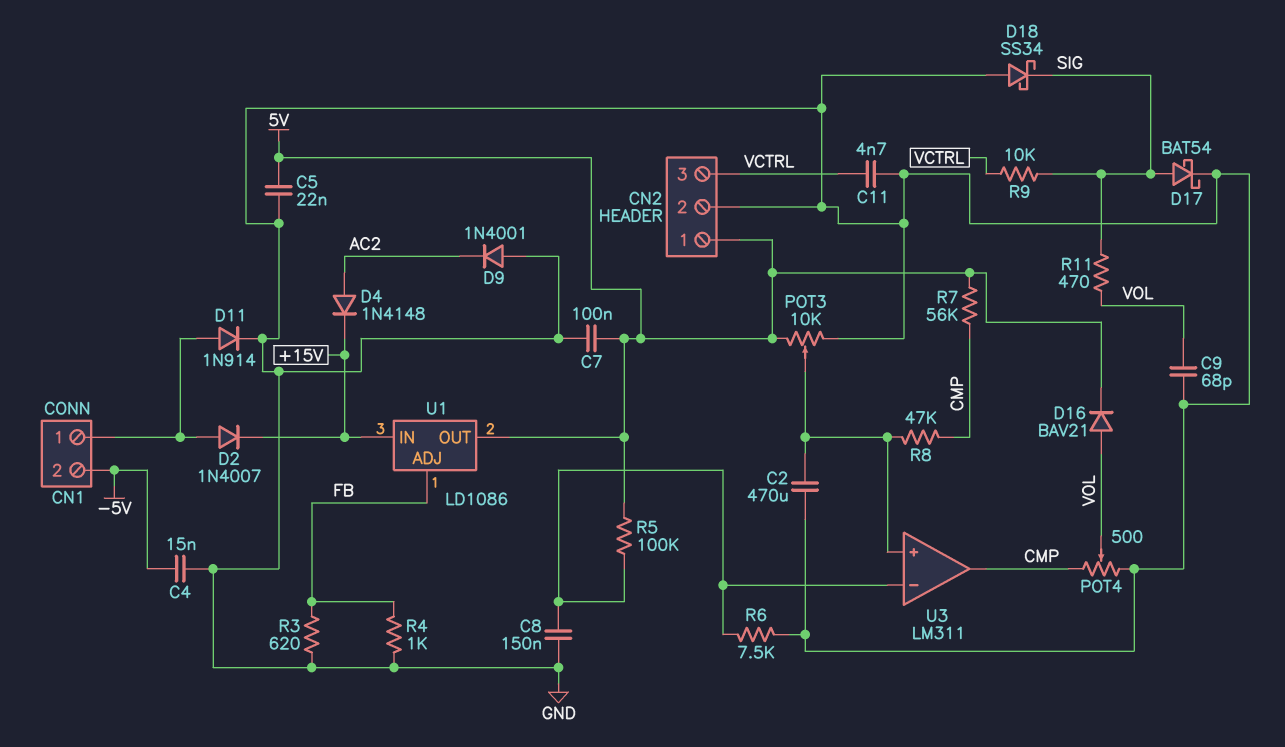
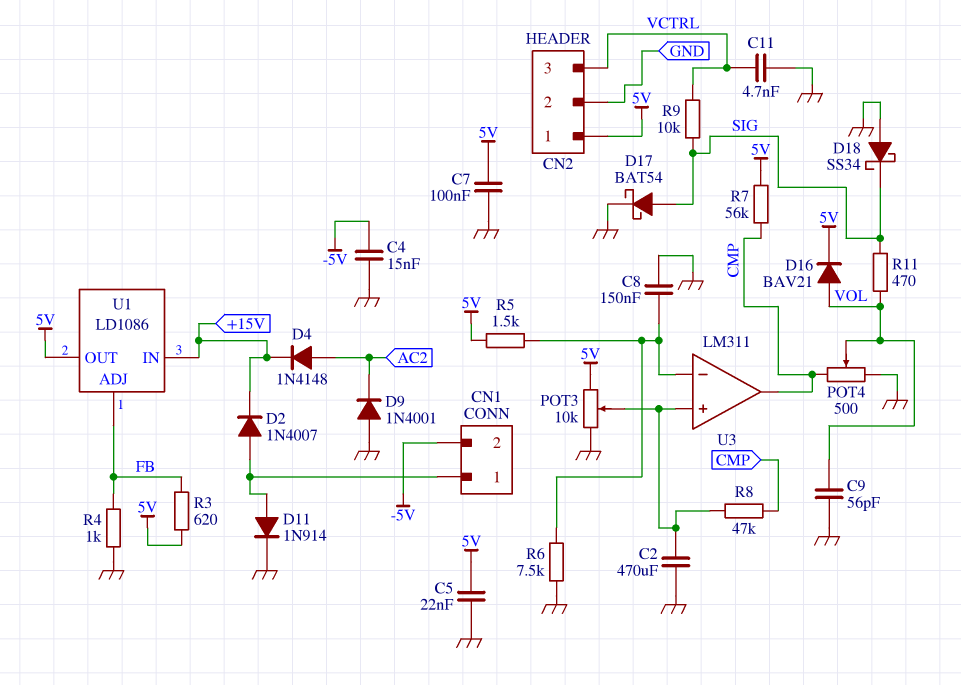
C9: 68pF (GND, VOL) -> 56pF (GND, VOL)
R3: 620 (FB, GND) -> 620 (5V, FB)
R5: 100k (5V, U3/in-) -> 1.5k (5V, U3/in-)

